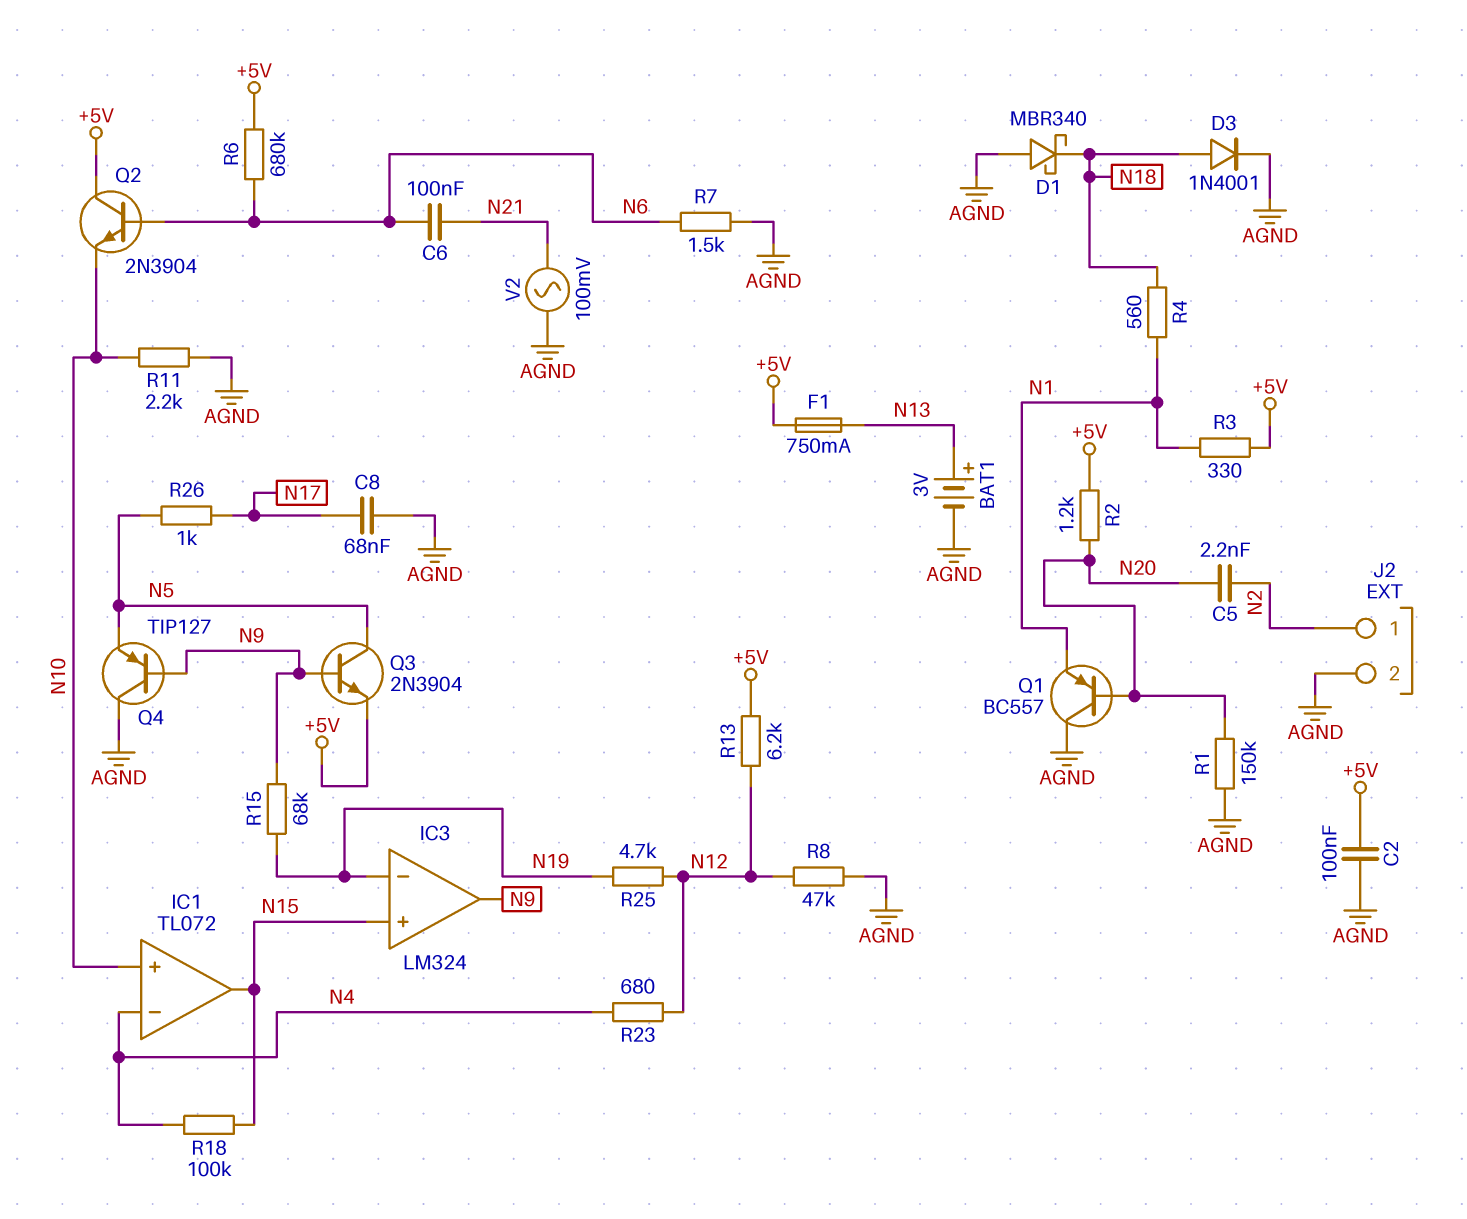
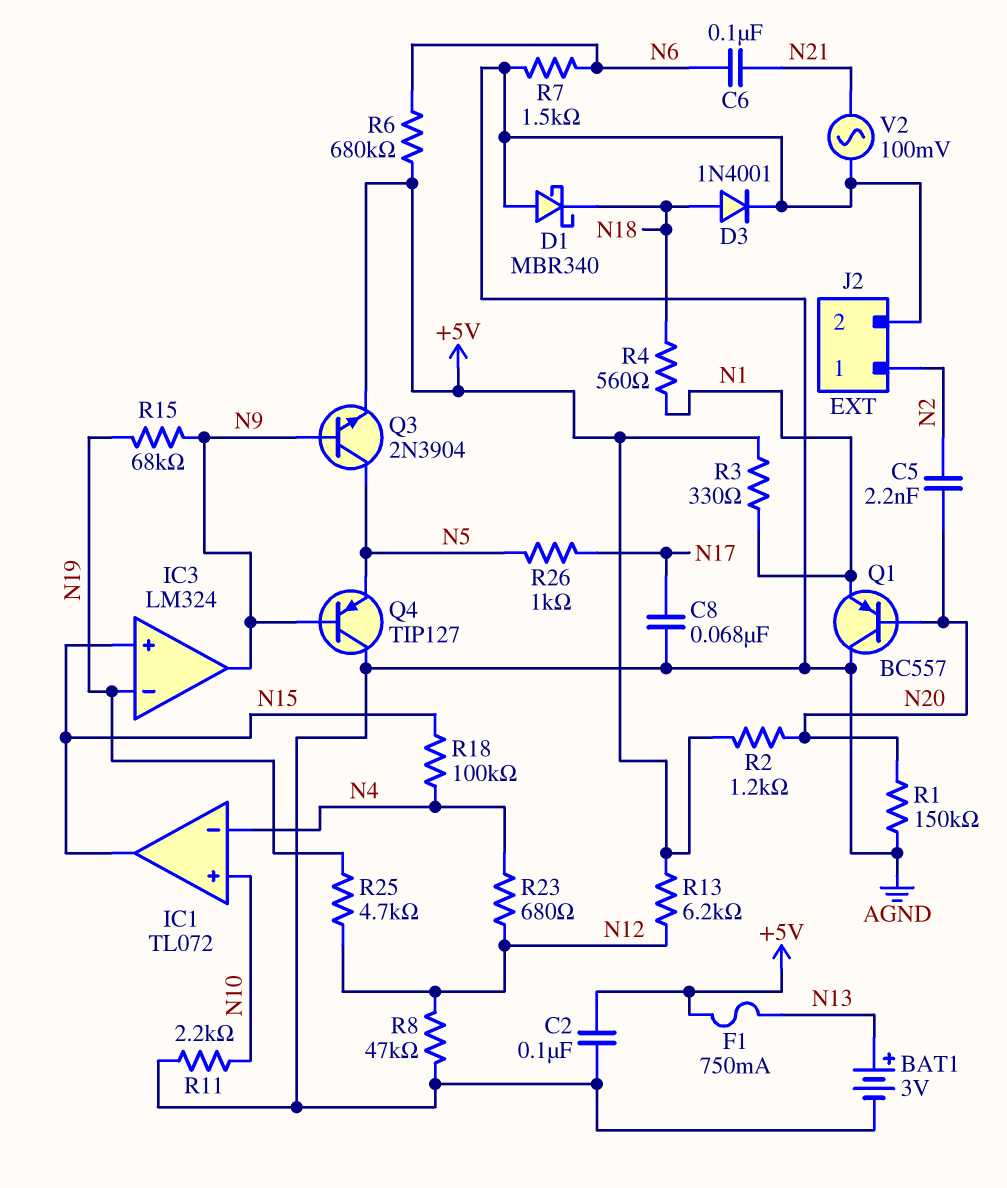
Q2: NPN 2N3904 (B N6, C +5V, E N10) -> none

